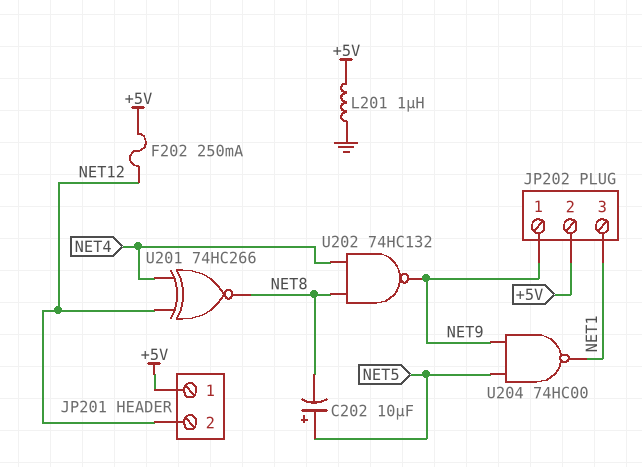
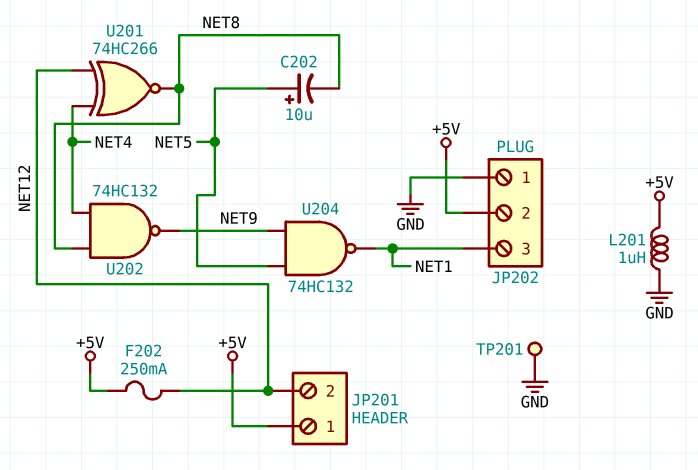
JP202 pin 1: NET9 -> GND
TP201: none -> test point (GND)
U204: NAND 74HC00 (in NET5, in NET9, out NET1) -> NAND 74HC132 (in NET5, in NET9, out NET1)

